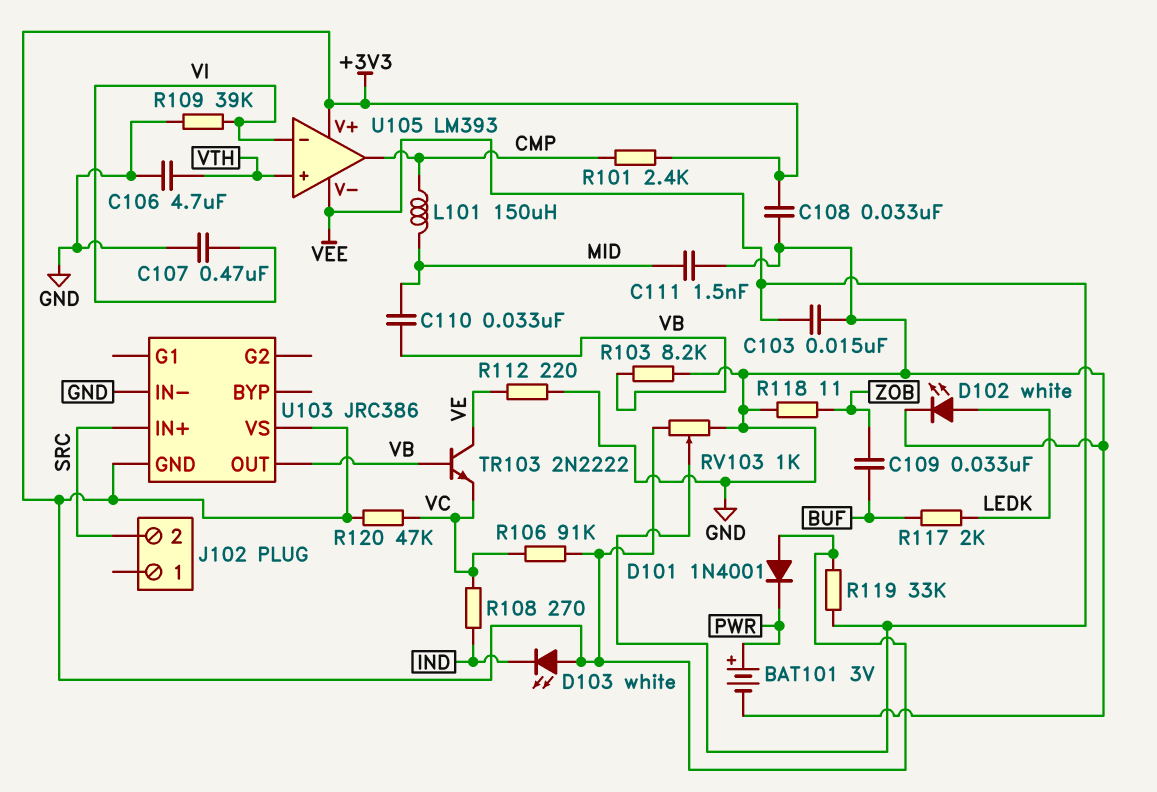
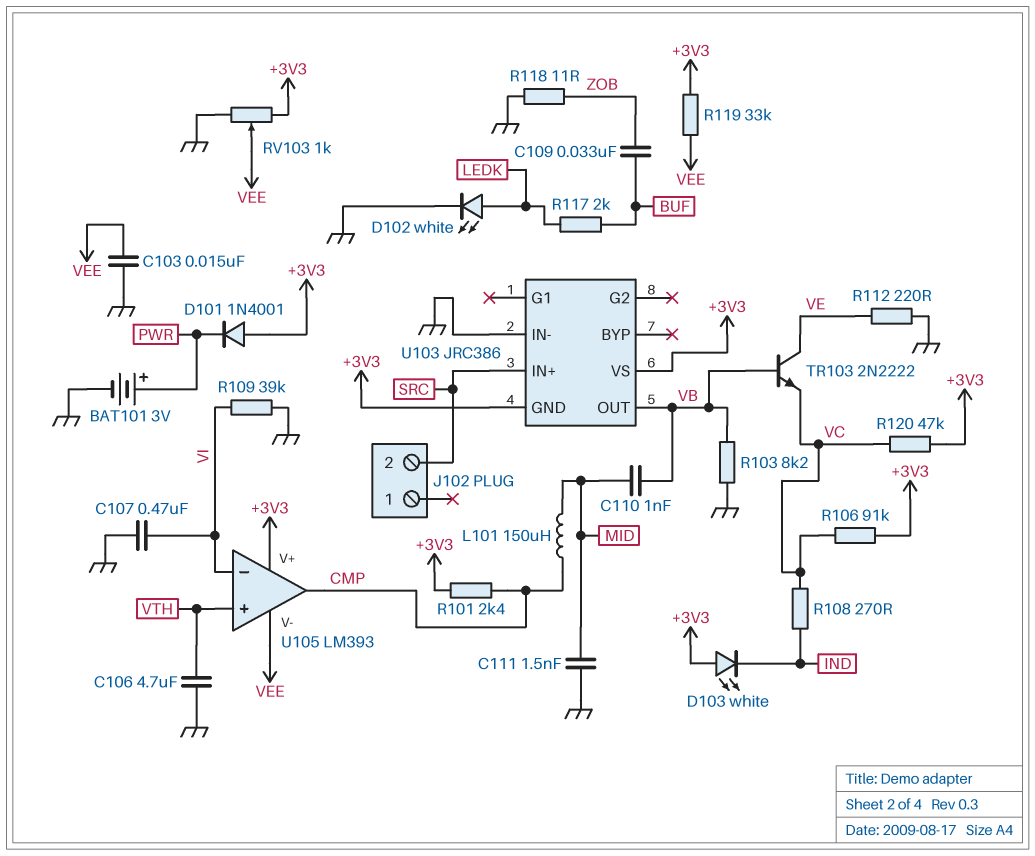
C108: 33nF (+3V3, GND) -> none
C110: 33nF (MID, VB) -> 1nF (MID, VB)

